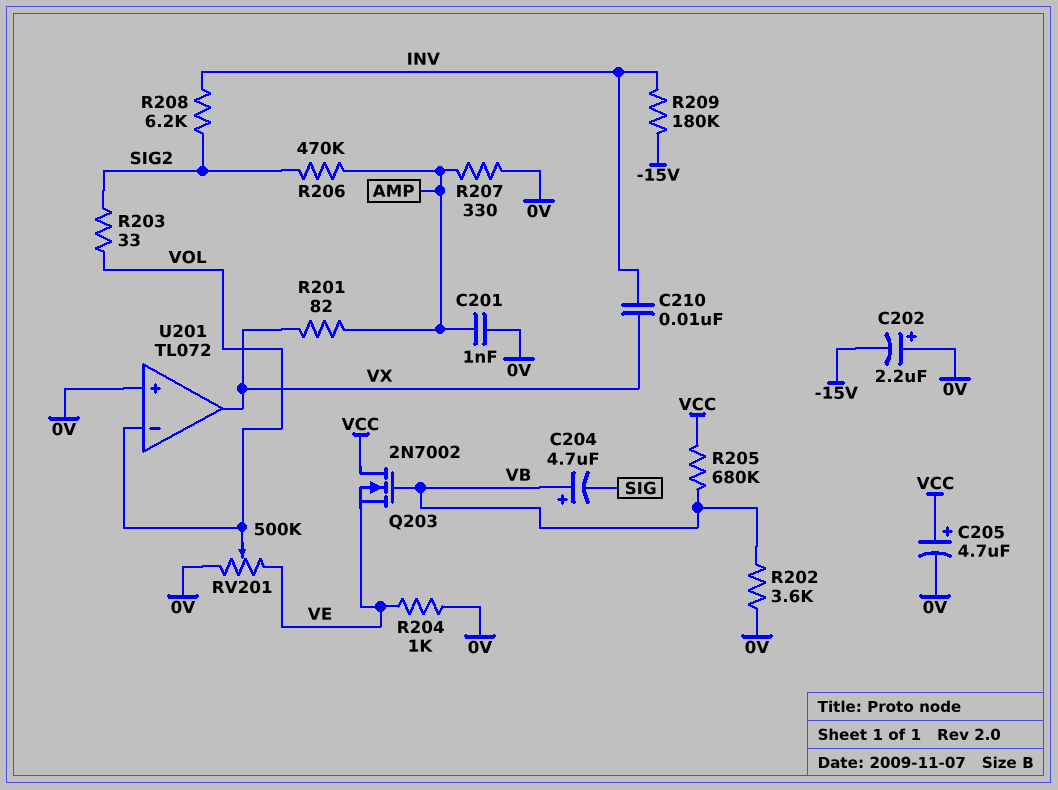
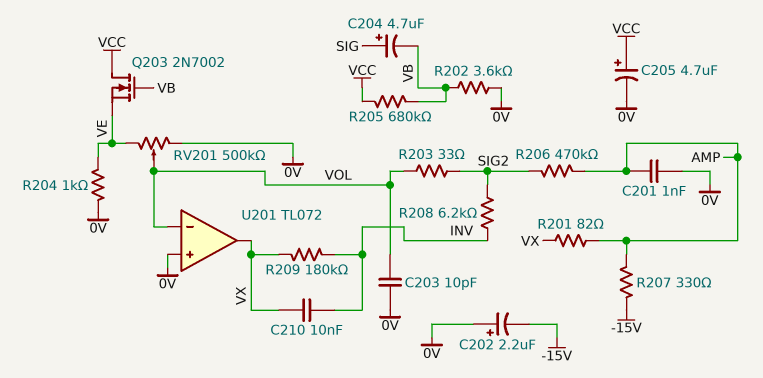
C203: none -> 10pF (0V, VOL)
C204: 4.7uF (plus VB, minus SIG) -> 4.7uF (plus SIG, minus VB)
R207: 330 (0V, AMP) -> 330 (-15V, AMP)
R209: 180k (-15V, INV) -> 180k (INV, VX)

